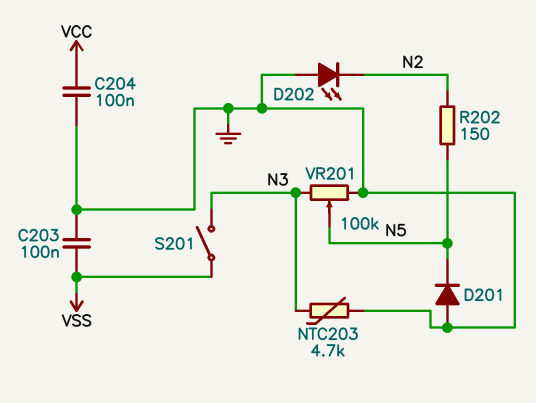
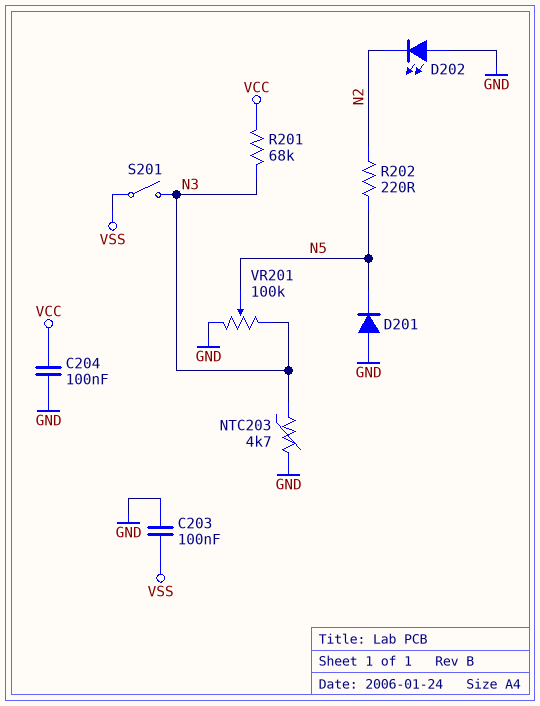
R201: none -> 68k (N3, VCC)
R202: 150 (N2, N5) -> 220 (N2, N5)

